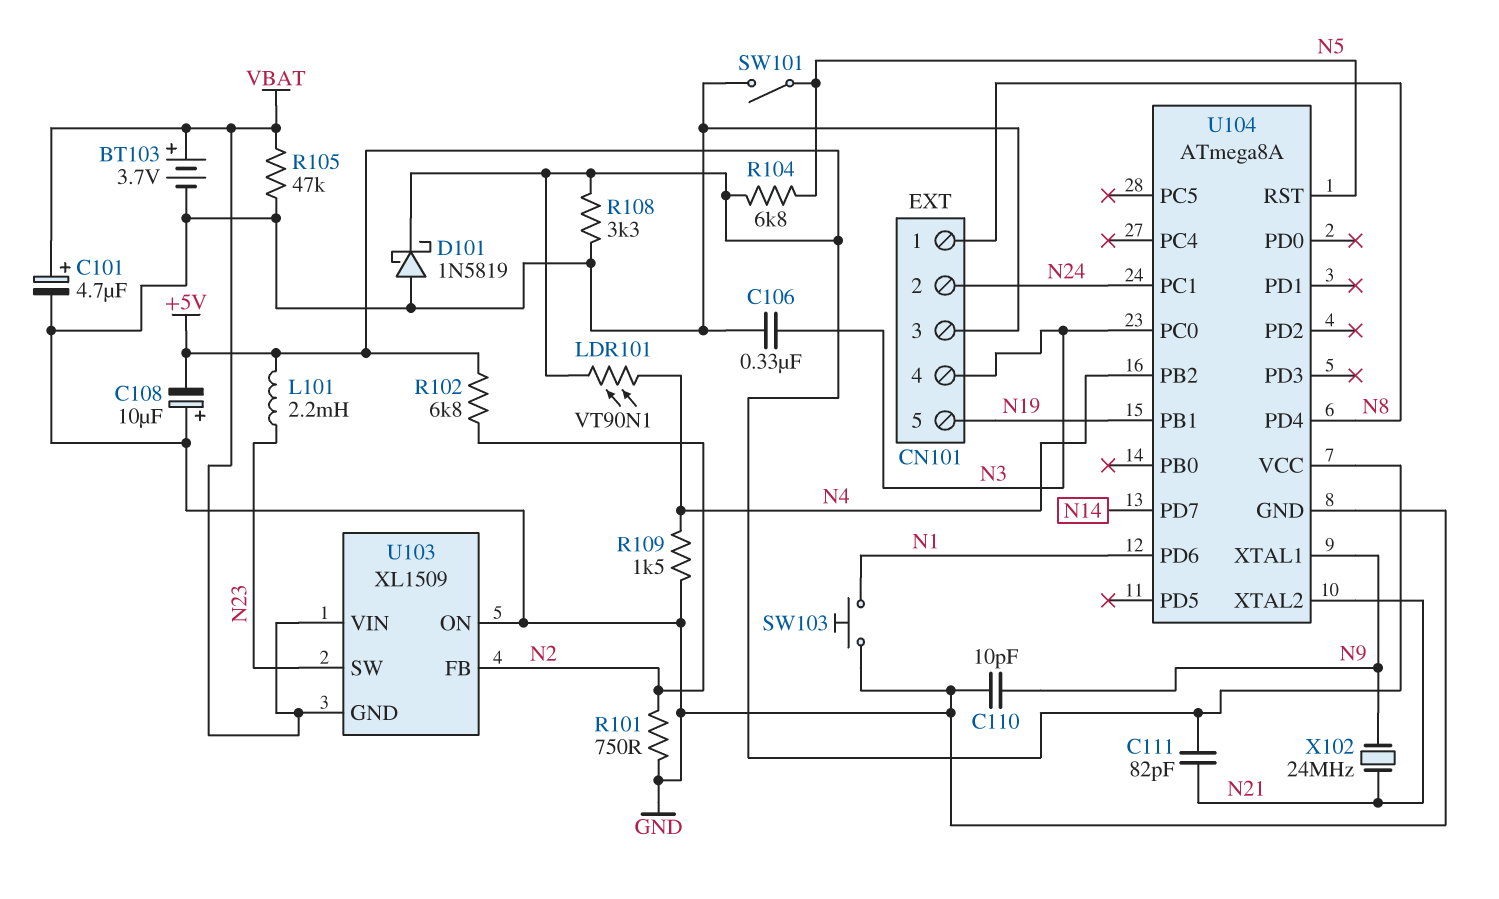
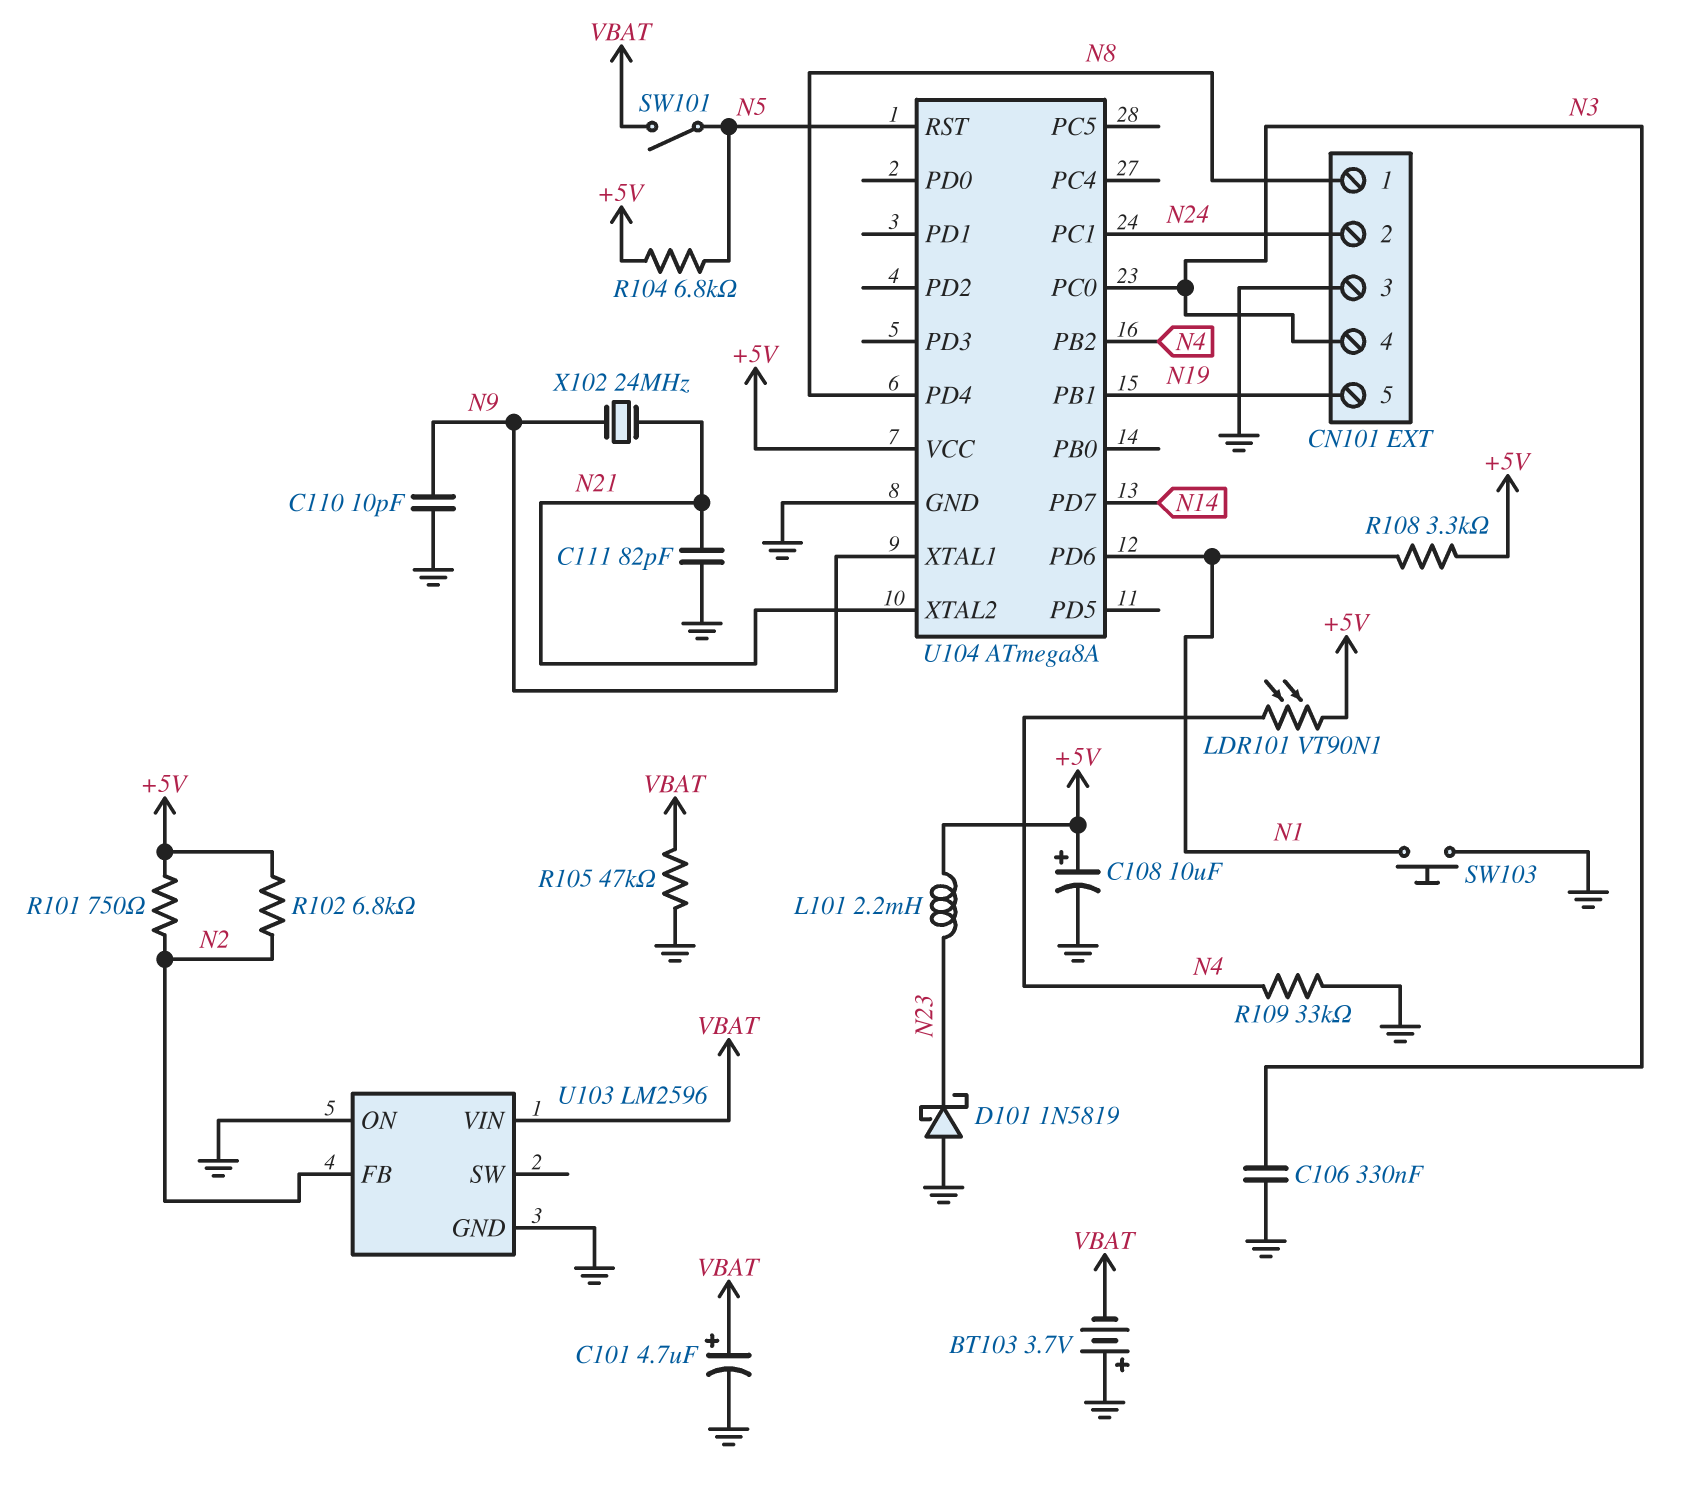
BT103: 3.7V (plus VBAT, minus GND) -> 3.7V (plus GND, minus VBAT)
C108: 10uF (plus GND, minus +5V) -> 10uF (plus +5V, minus GND)
C111: 82pF (+5V, N21) -> 82pF (GND, N21)
D101: schottky 1N5819 (A GND, K +5V) -> schottky 1N5819 (A GND, K N23)
R101: 750 (GND, N2) -> 750 (+5V, N2)
R108: 3.3k (+5V, GND) -> 3.3k (+5V, N1)
R109: 1.5k (GND, N4) -> 33k (GND, N4)
SW101: switch (GND, N5) -> switch (N5, VBAT)
U103: XL1509 -> LM2596
U103 pin GND: VBAT -> GND
U103 pin SW: N23 -> none

